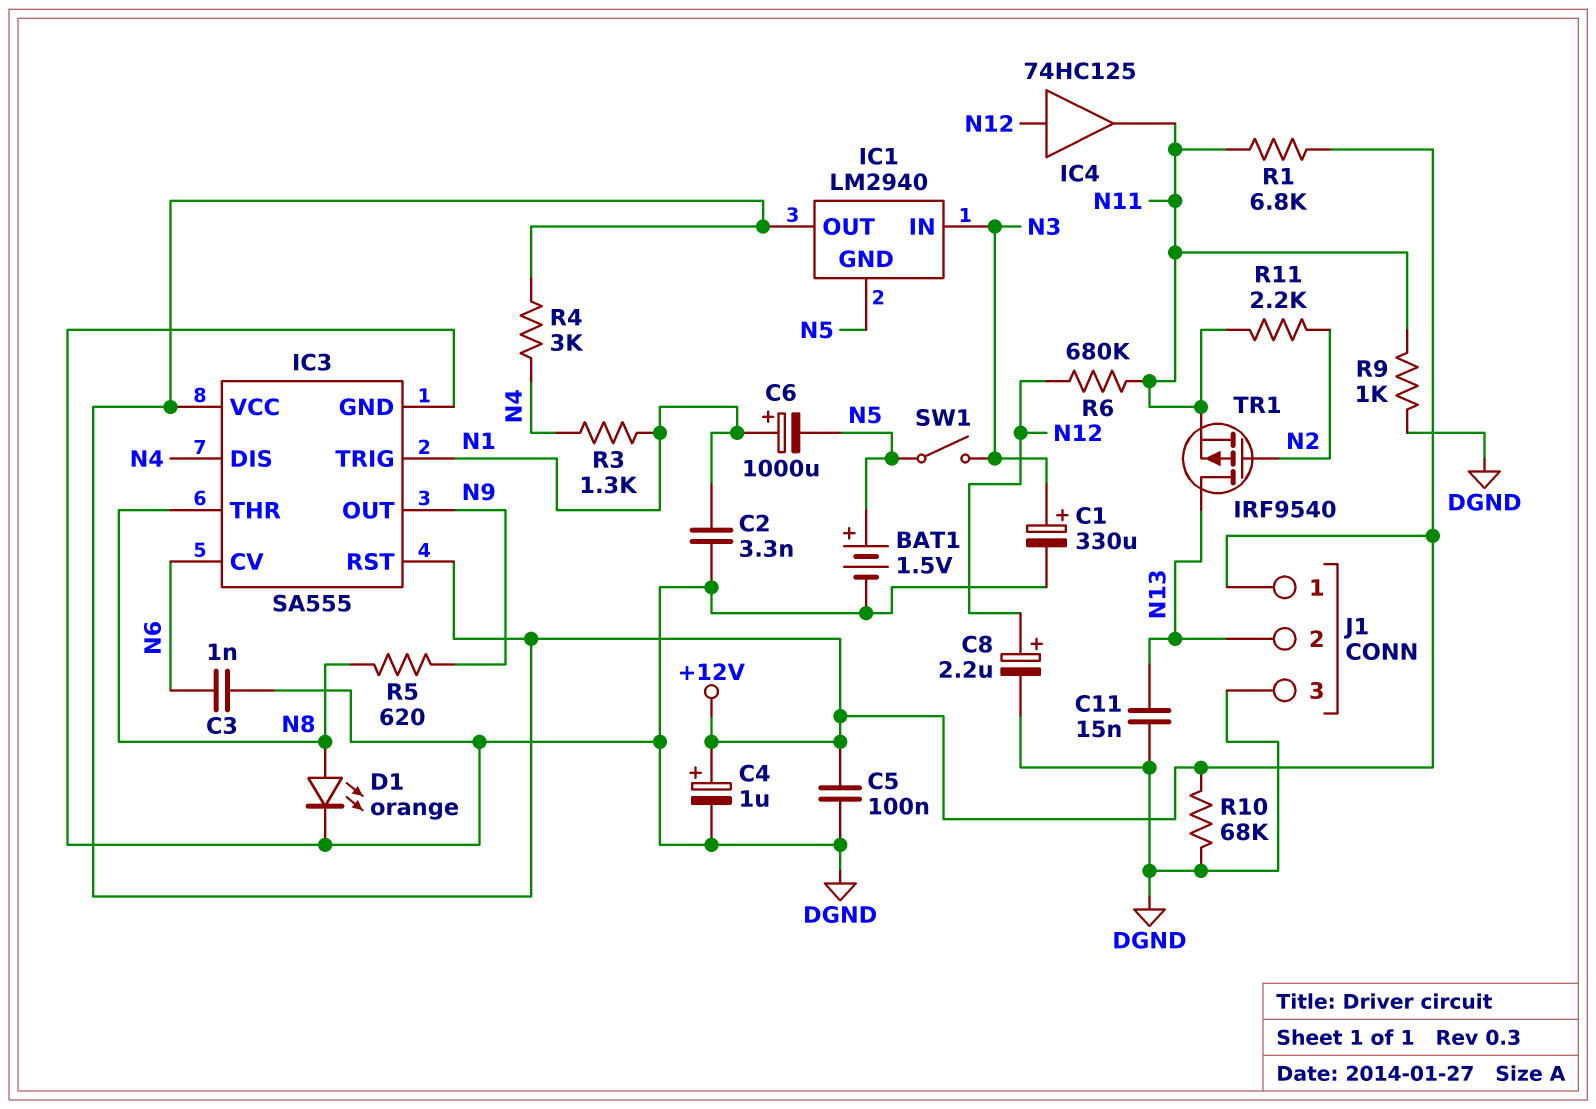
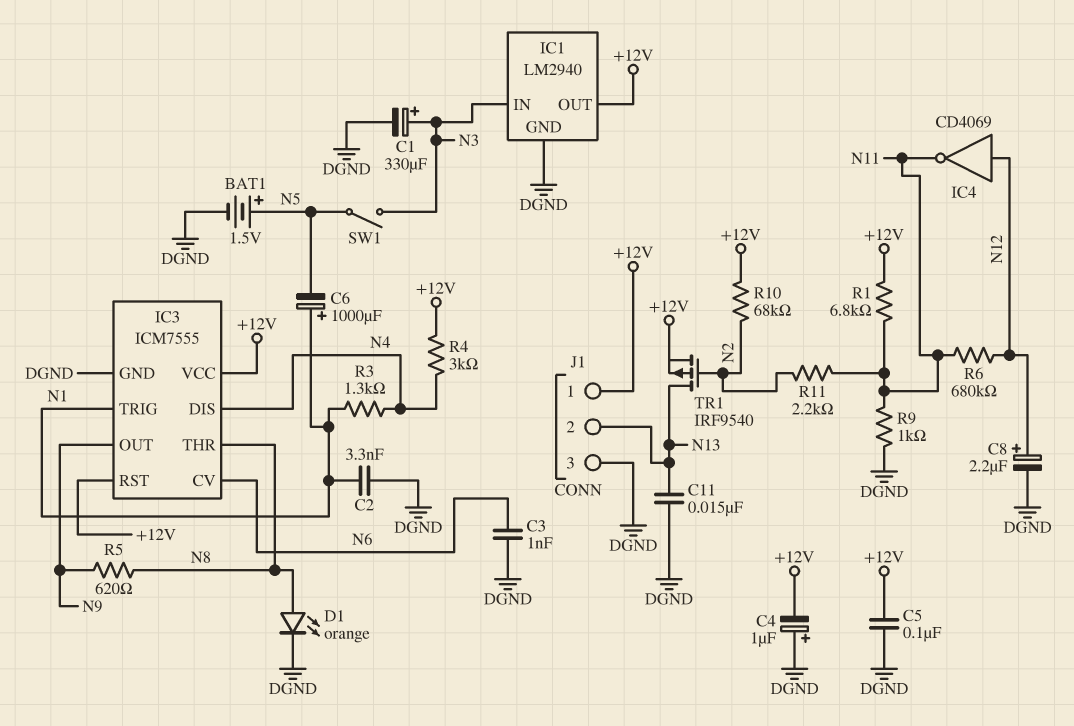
C4: 1uF (plus +12V, minus DGND) -> 1uF (plus DGND, minus +12V)
IC1 pin GND: N5 -> DGND
IC3: SA555 -> ICM7555
IC4: buffer 74HC125 (in N12, out N11) -> NOT CD4069 (in N12, out N11)
R10: 68k (+12V, DGND) -> 68k (+12V, N2)
TR1: PMOS IRF9540 (G N2, D N13, S N11) -> PMOS IRF9540 (G N2, D N13, S +12V)

